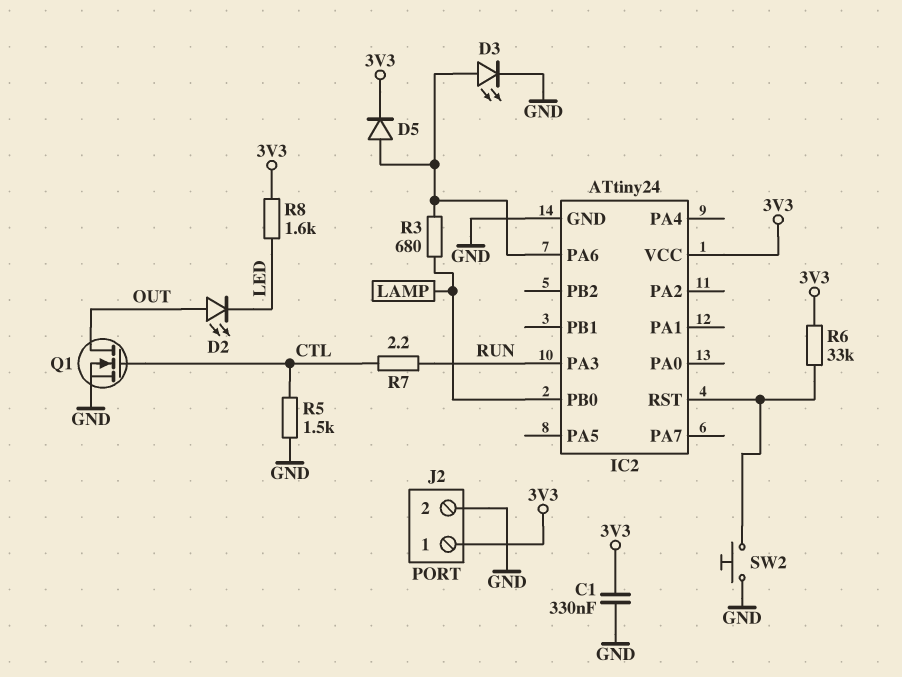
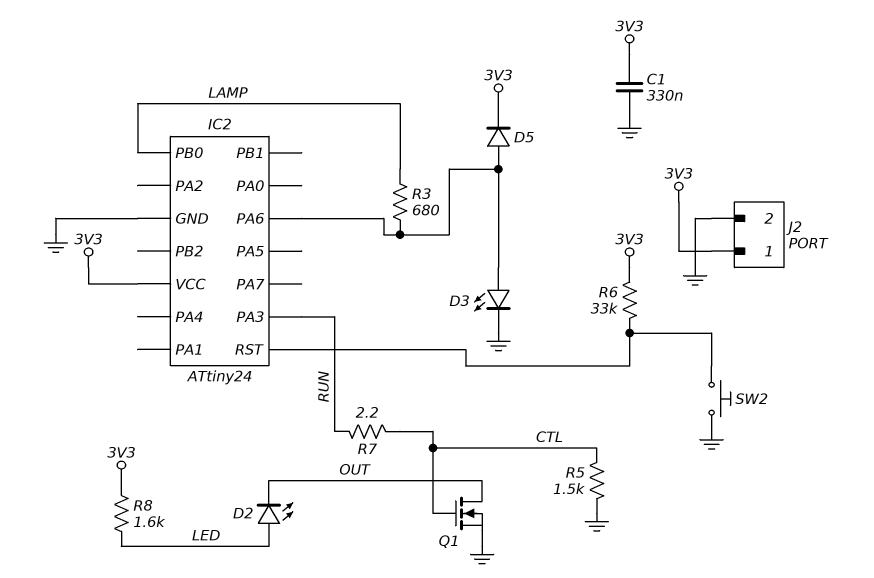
D2: LED (A OUT, K LED) -> LED (A LED, K OUT)

